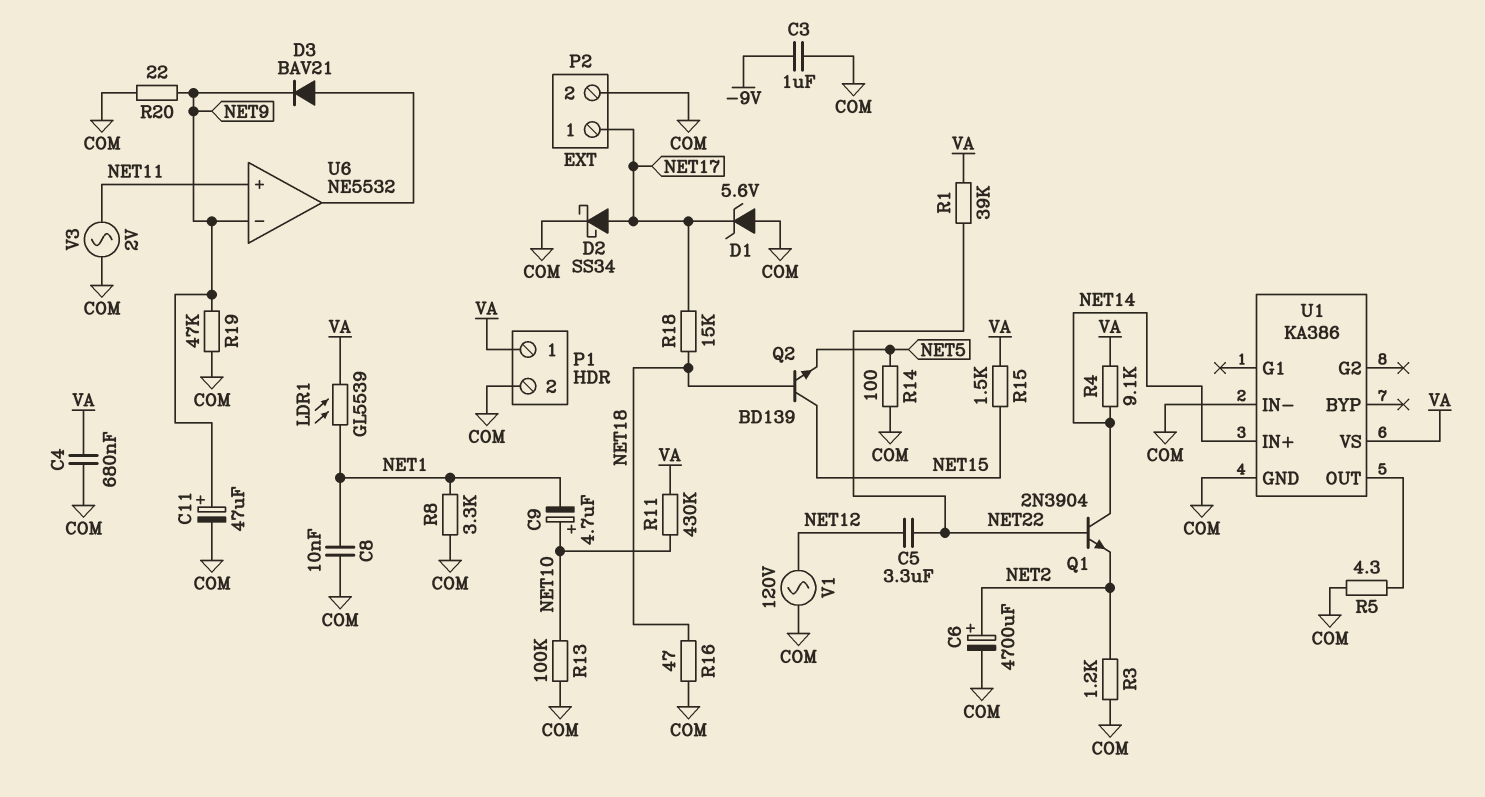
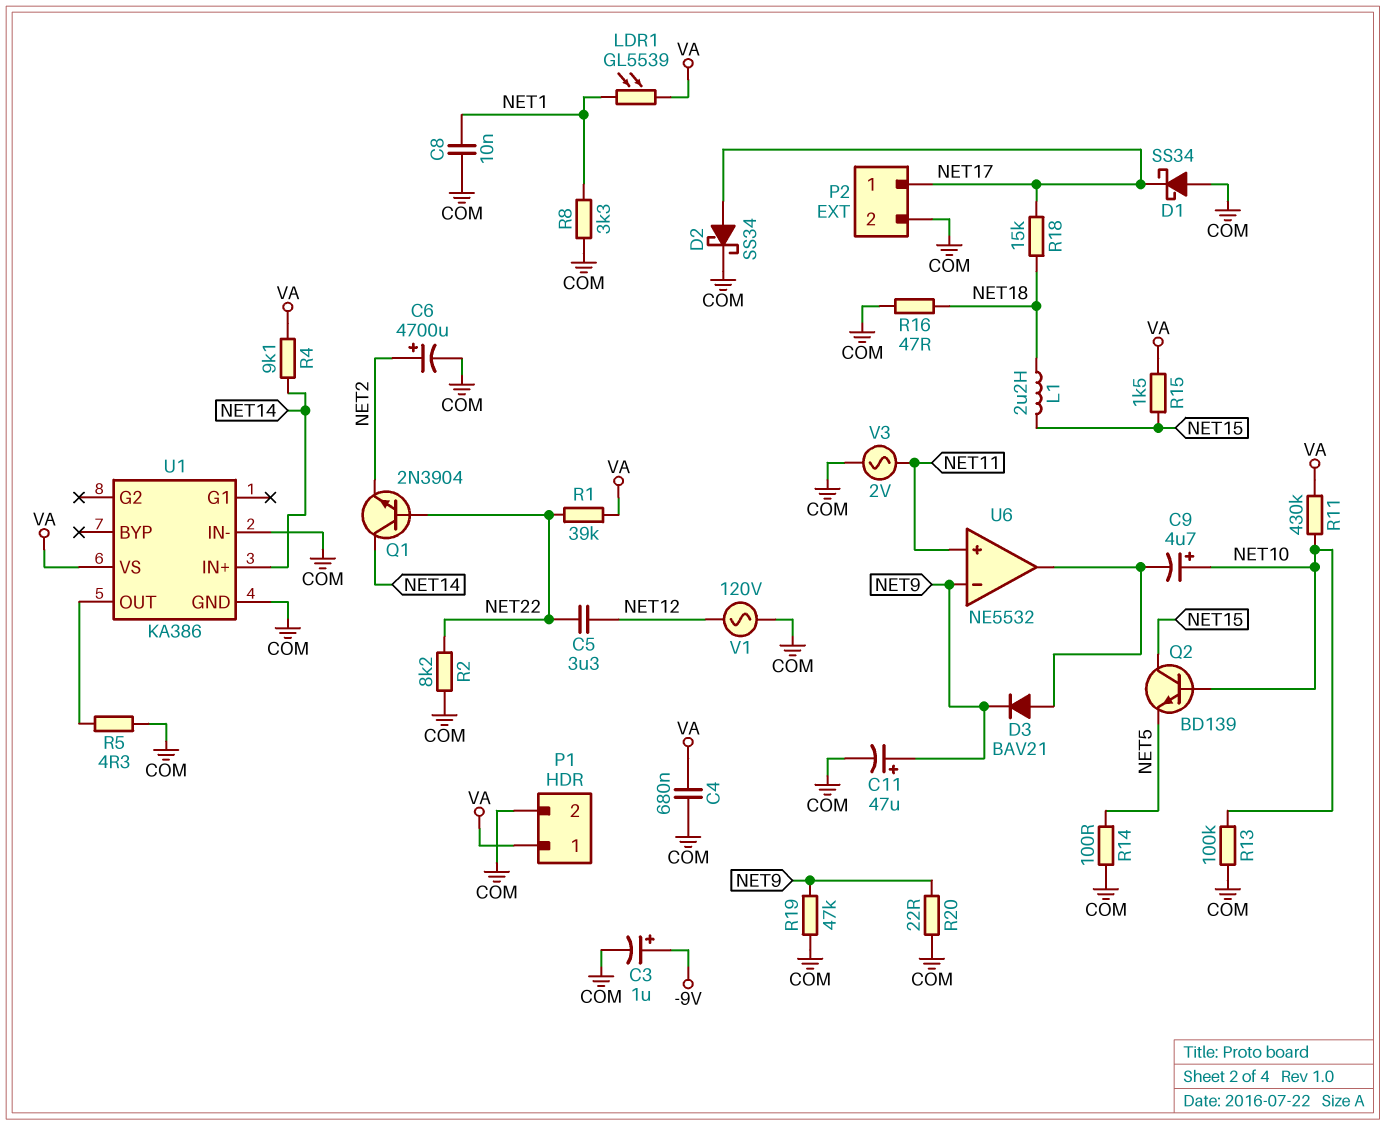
C3: 1uF (-9V, COM) -> 1uF (plus -9V, minus COM)
C9: 4.7uF (plus NET10, minus NET1) -> 4.7uF (plus NET10, minus U6/out)
D1: zener 5.6V (A COM, K NET17) -> schottky SS34 (A COM, K NET17)
L1: none -> 2.2uH (NET15, NET18)
Q2: NPN BD139 (B NET18, C NET15, E NET5) -> NPN BD139 (B NET10, C NET15, E NET5)
R2: none -> 8.2k (COM, NET22)
R3: 1.2k (COM, NET2) -> none

